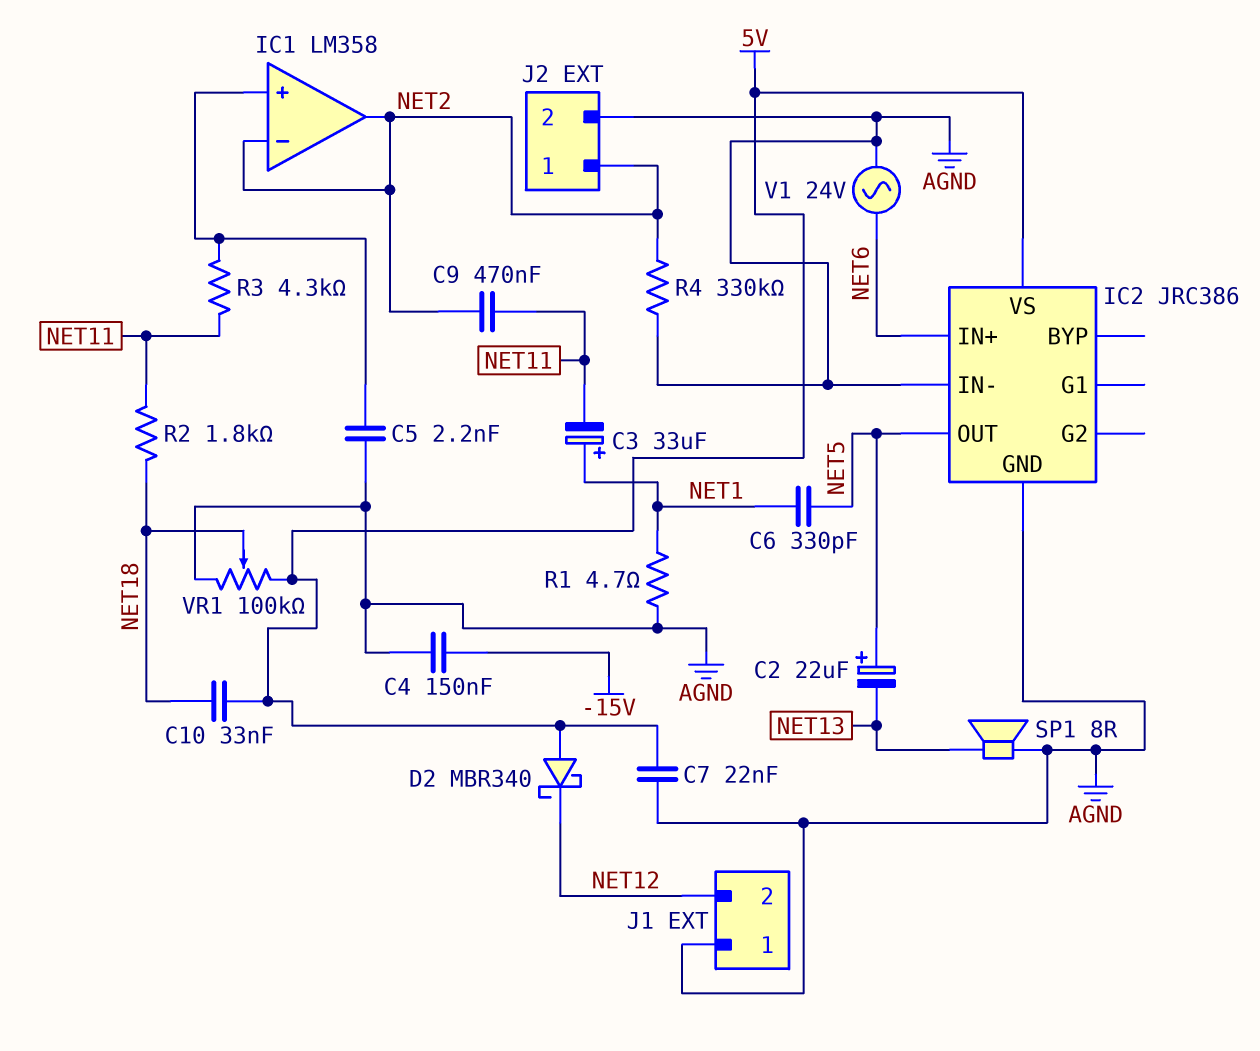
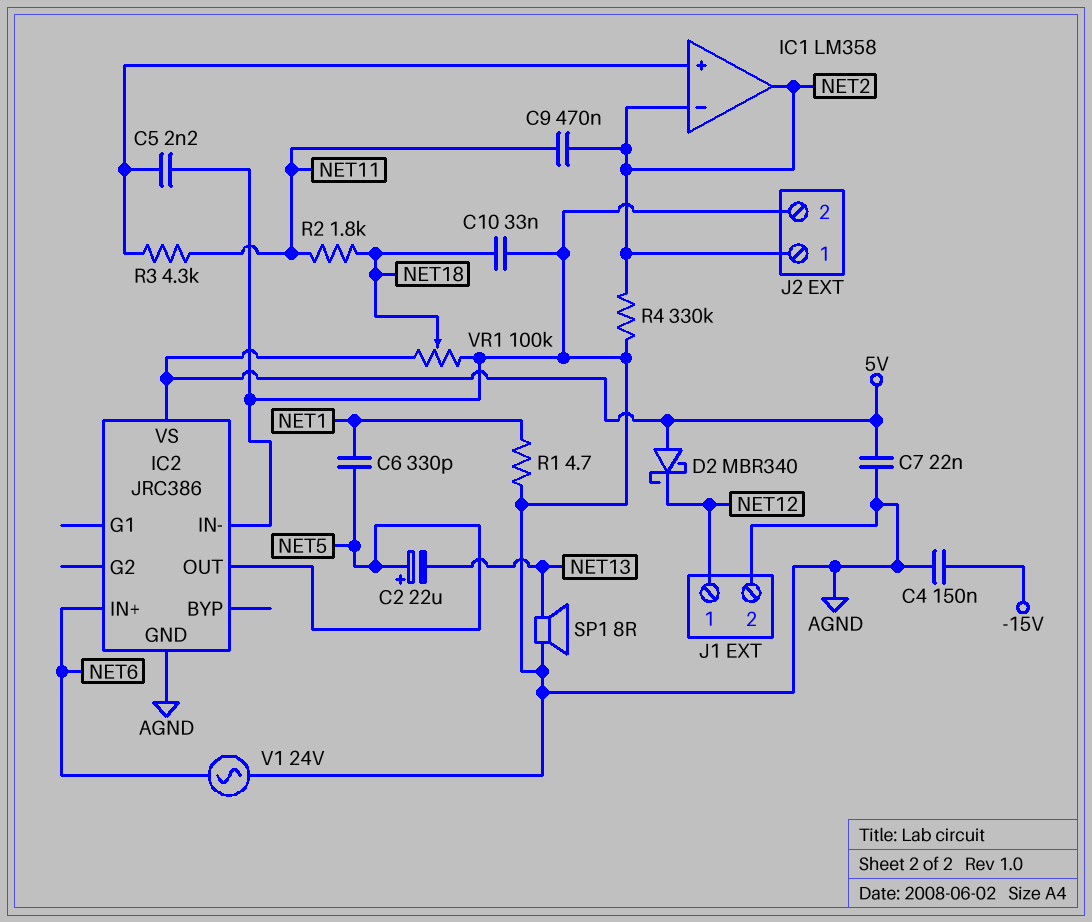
C3: 33uF (plus NET1, minus NET11) -> none
C10: 33nF (5V, NET18) -> 33nF (AGND, NET18)
J1 pin 1: AGND -> NET12
J1 pin 2: NET12 -> AGND

